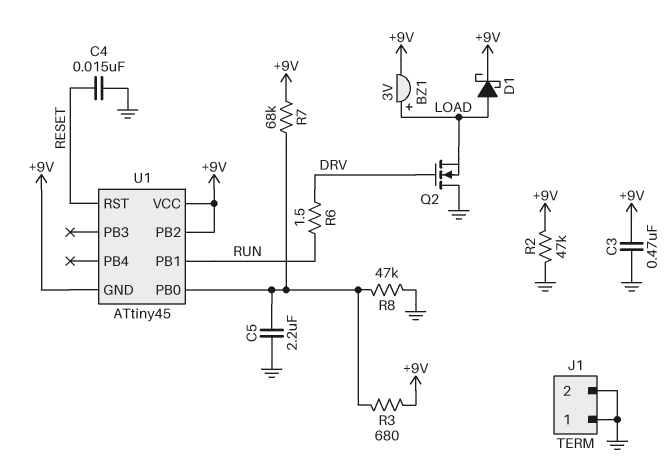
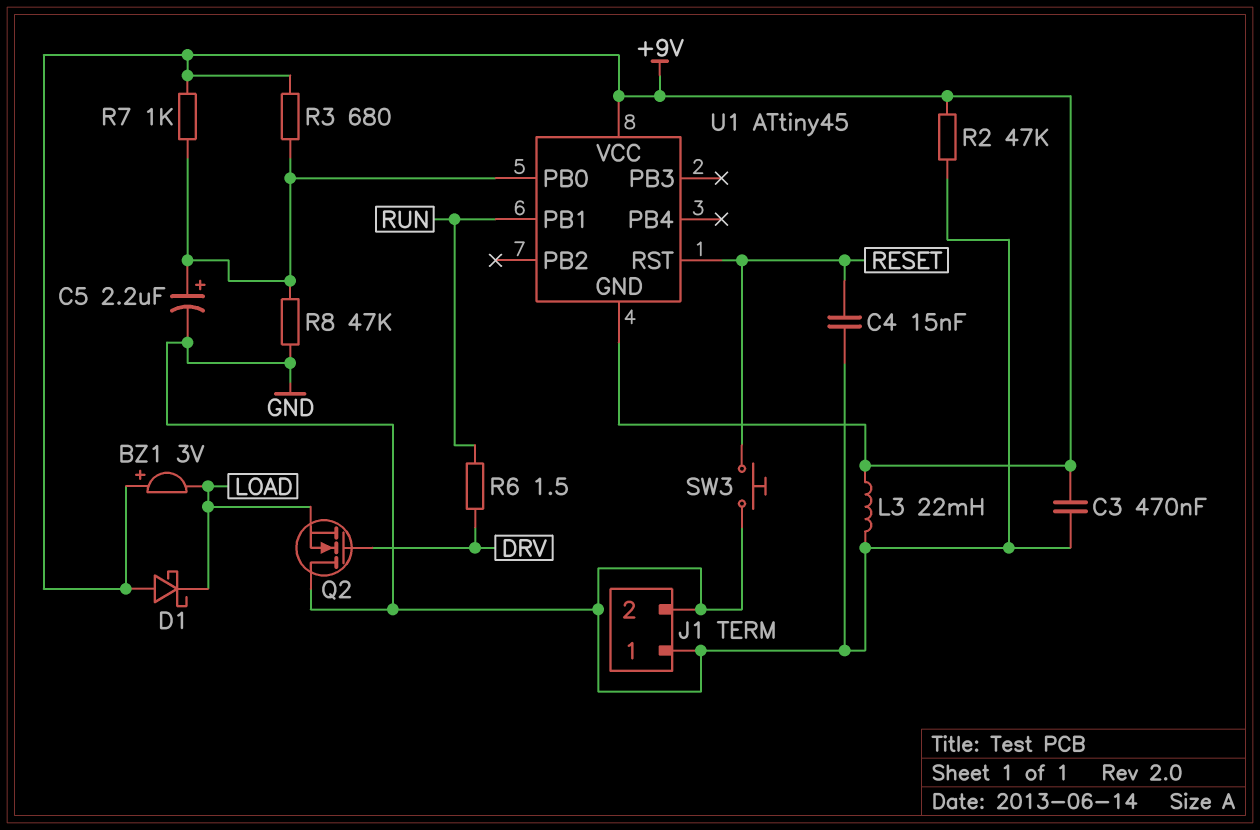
BZ1: buzzer 3V (plus LOAD, minus +9V) -> buzzer 3V (plus +9V, minus LOAD)
C5: 2.2uF (GND, U1/PB0) -> 2.2uF (plus U1/PB0, minus GND)
D1: schottky (A LOAD, K +9V) -> schottky (A +9V, K LOAD)
L3: none -> 22mH (+9V, GND)
R7: 68k (+9V, U1/PB0) -> 1k (+9V, U1/PB0)
SW3: none -> button (GND, RESET)
U1 pin PB2: +9V -> none

